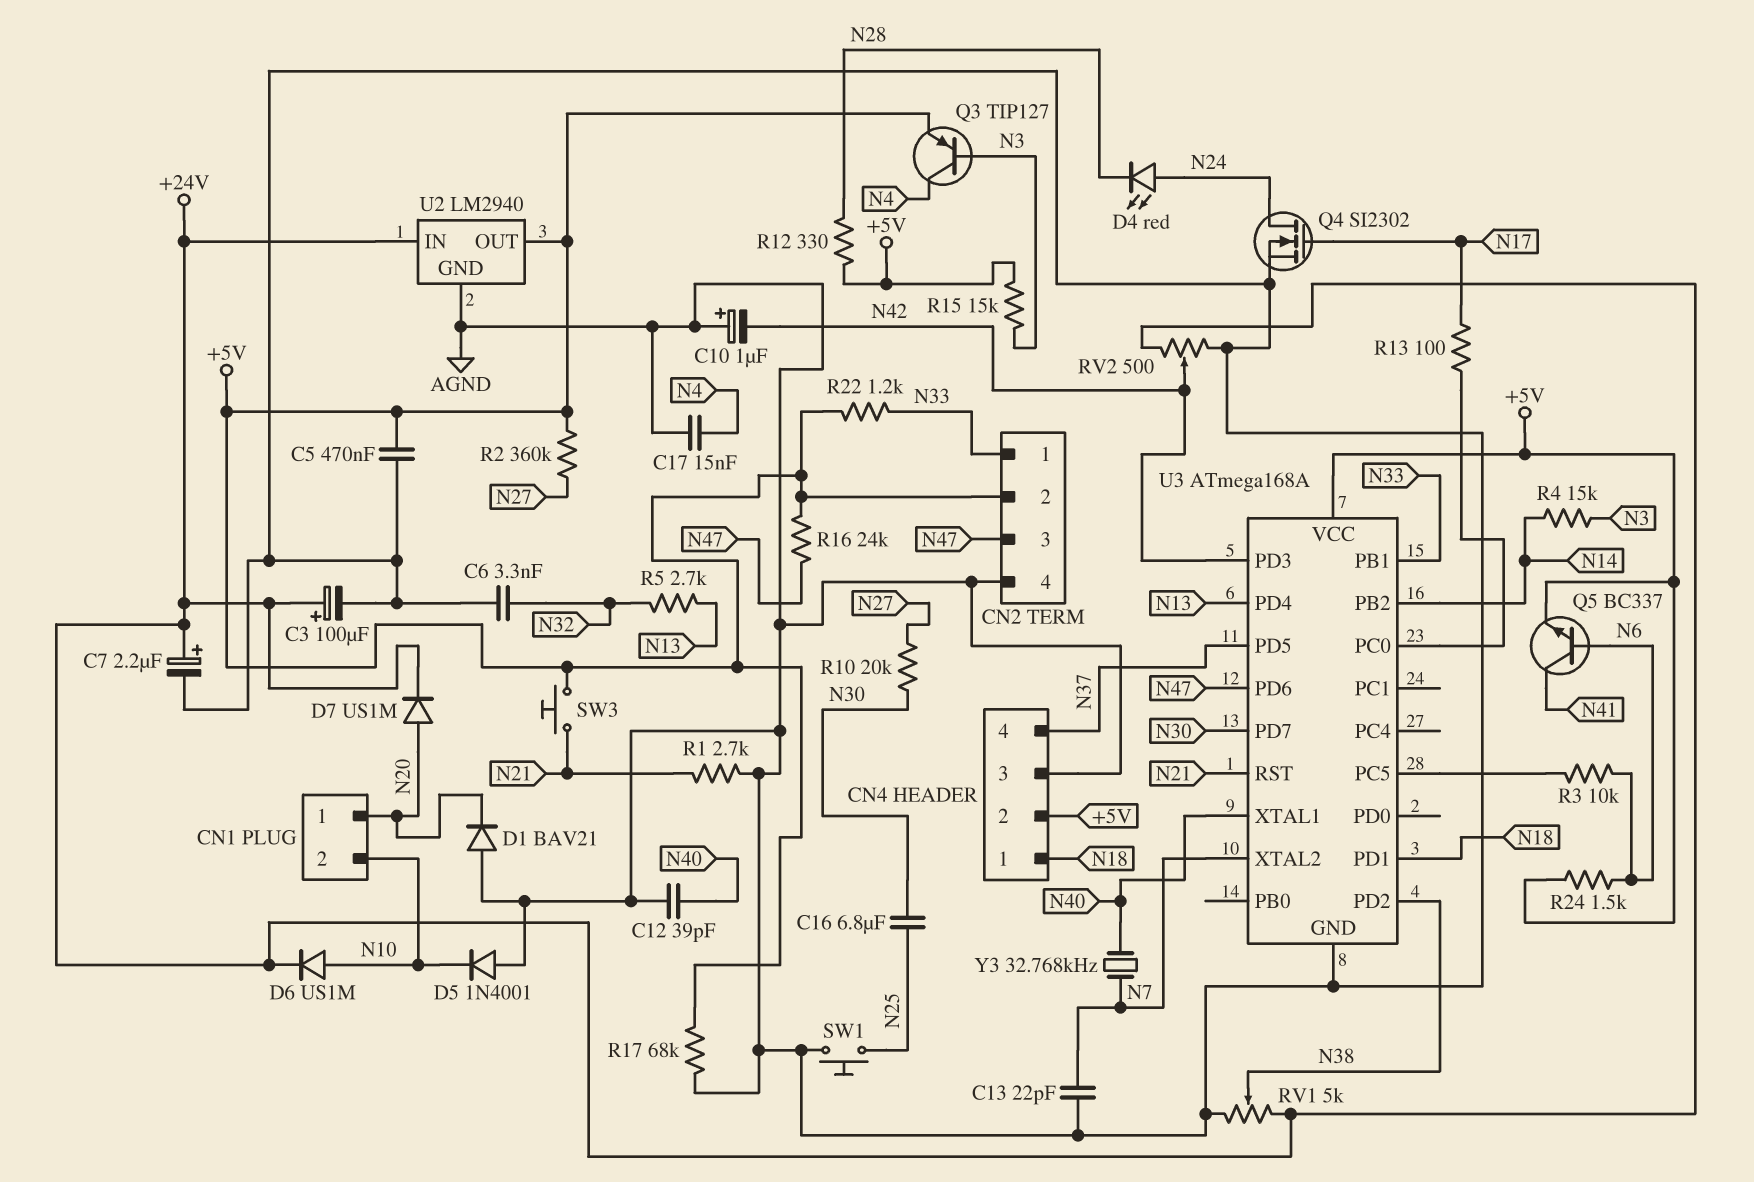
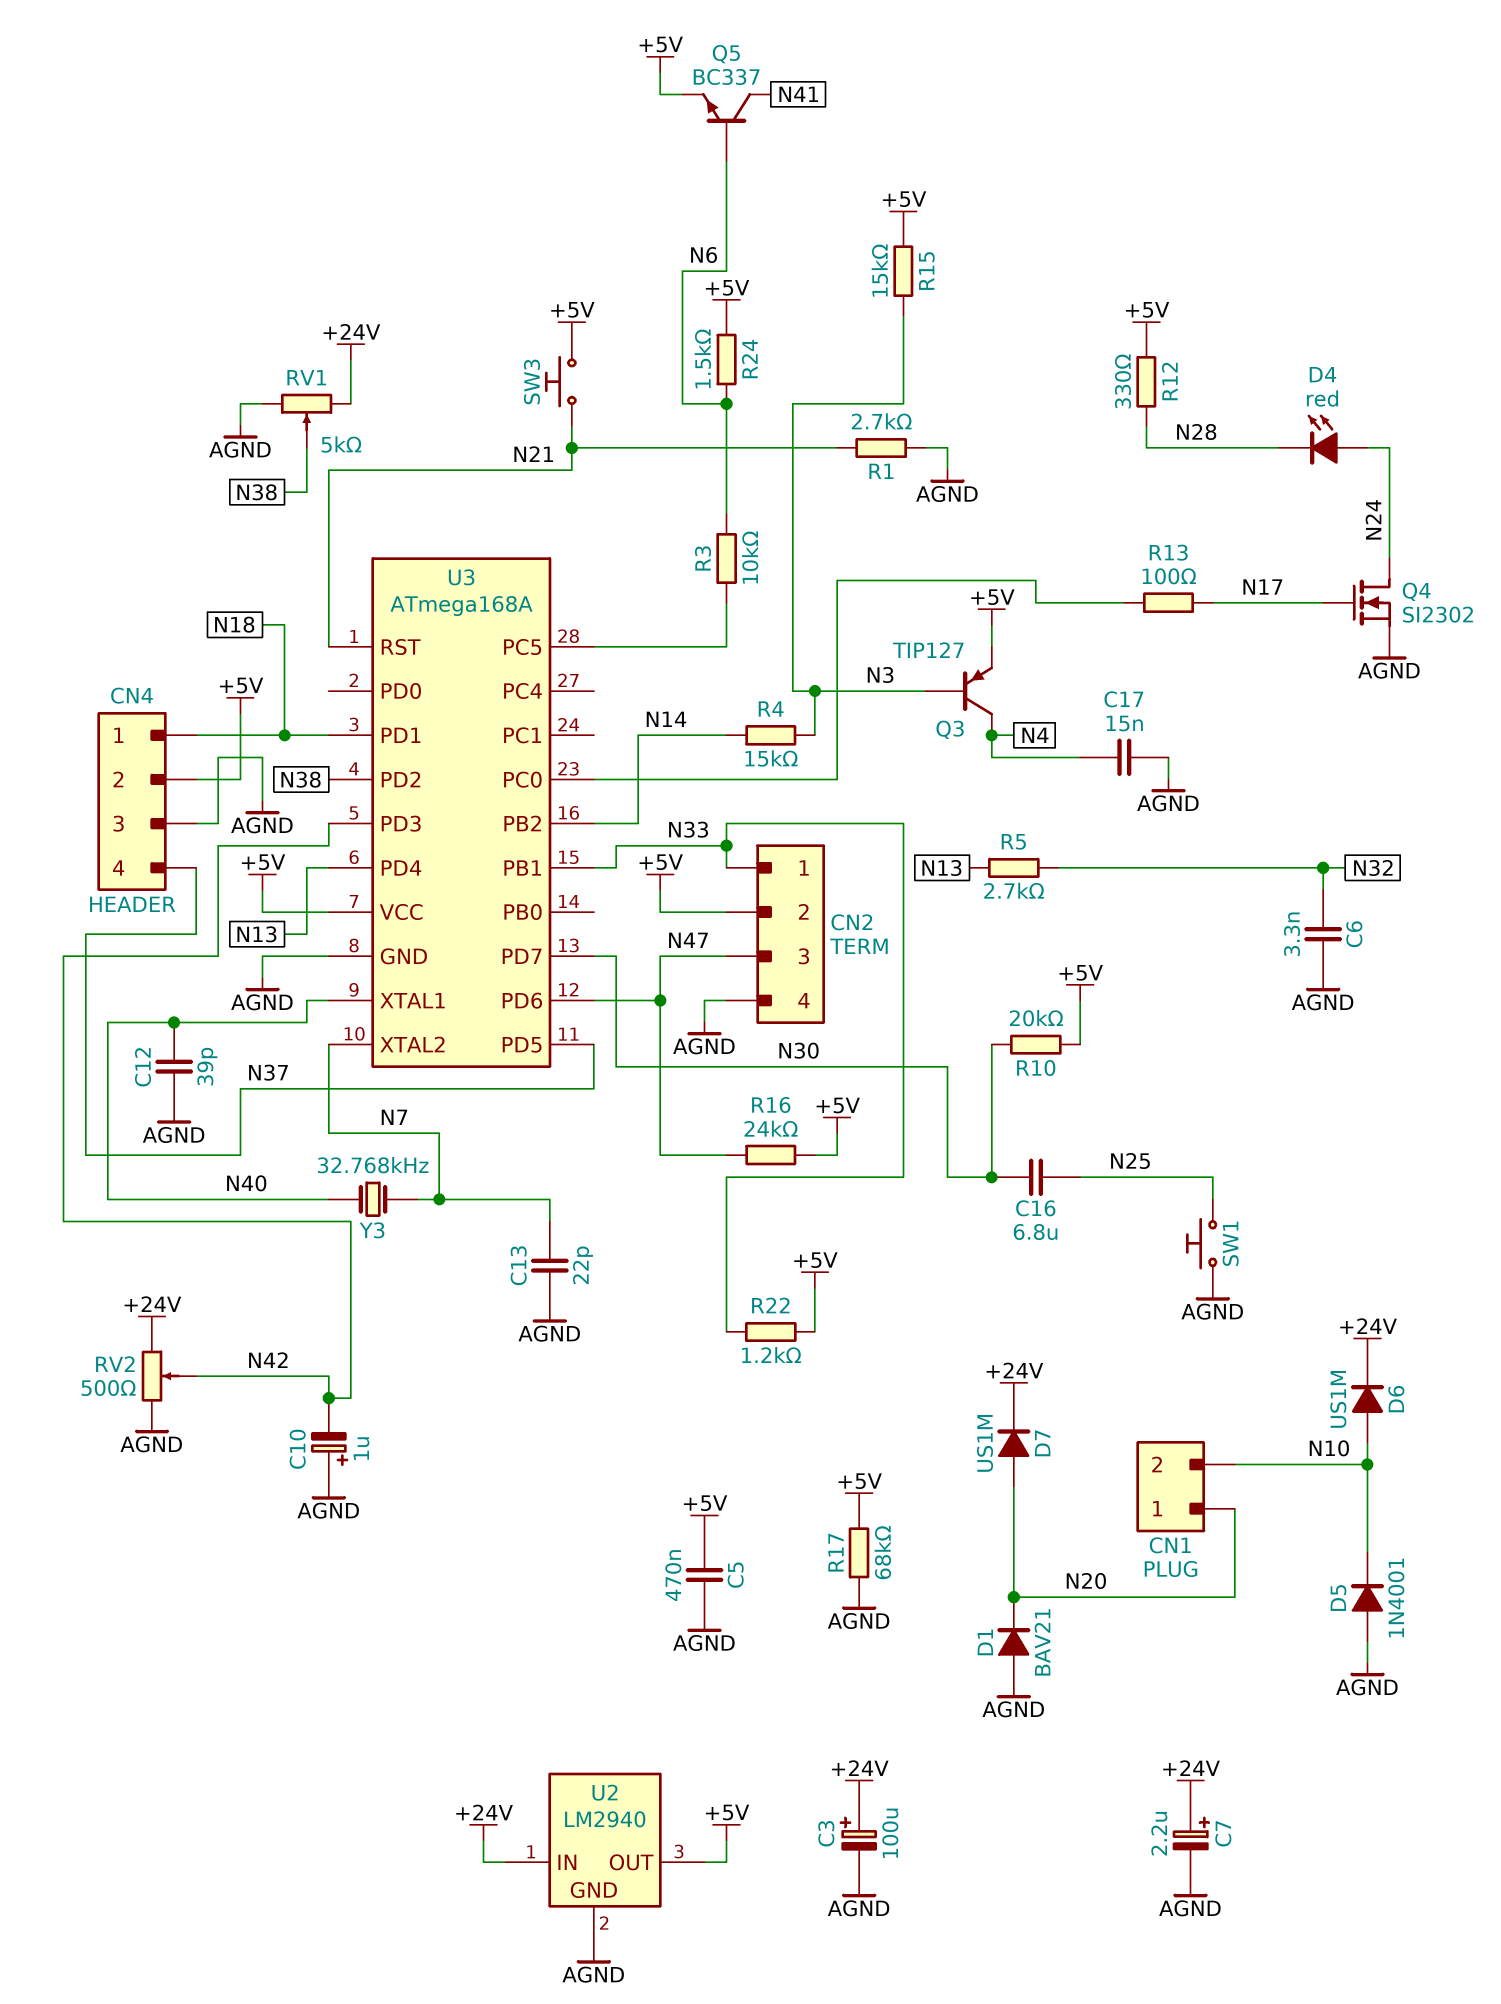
R2: 360k (+5V, N27) -> none
R10: 20k (N27, N30) -> 20k (+5V, N30)

